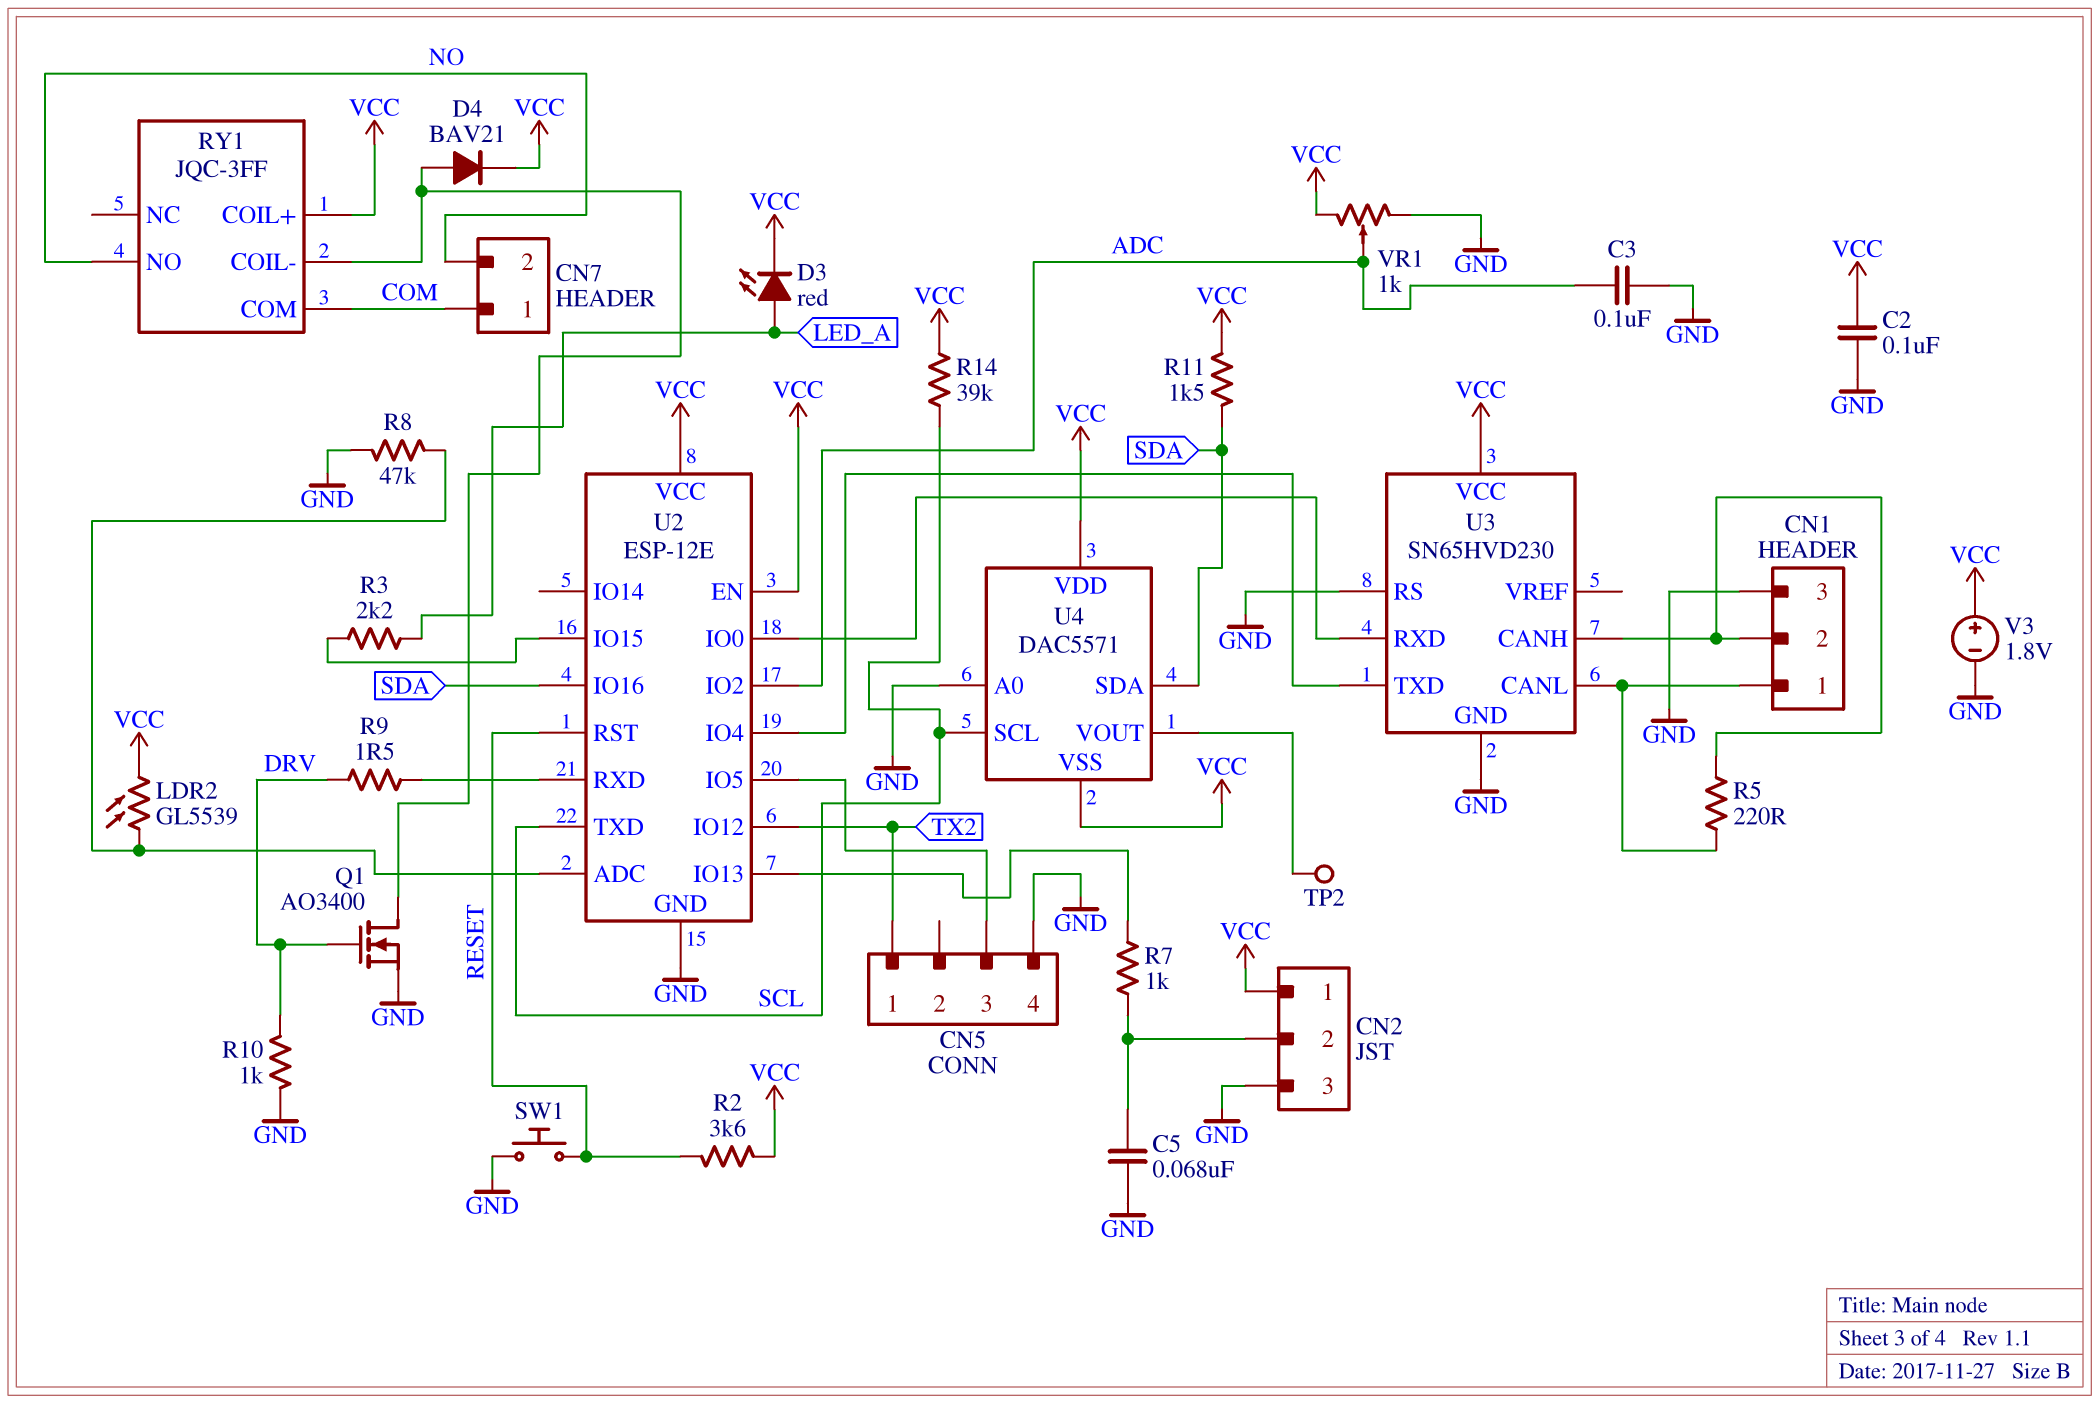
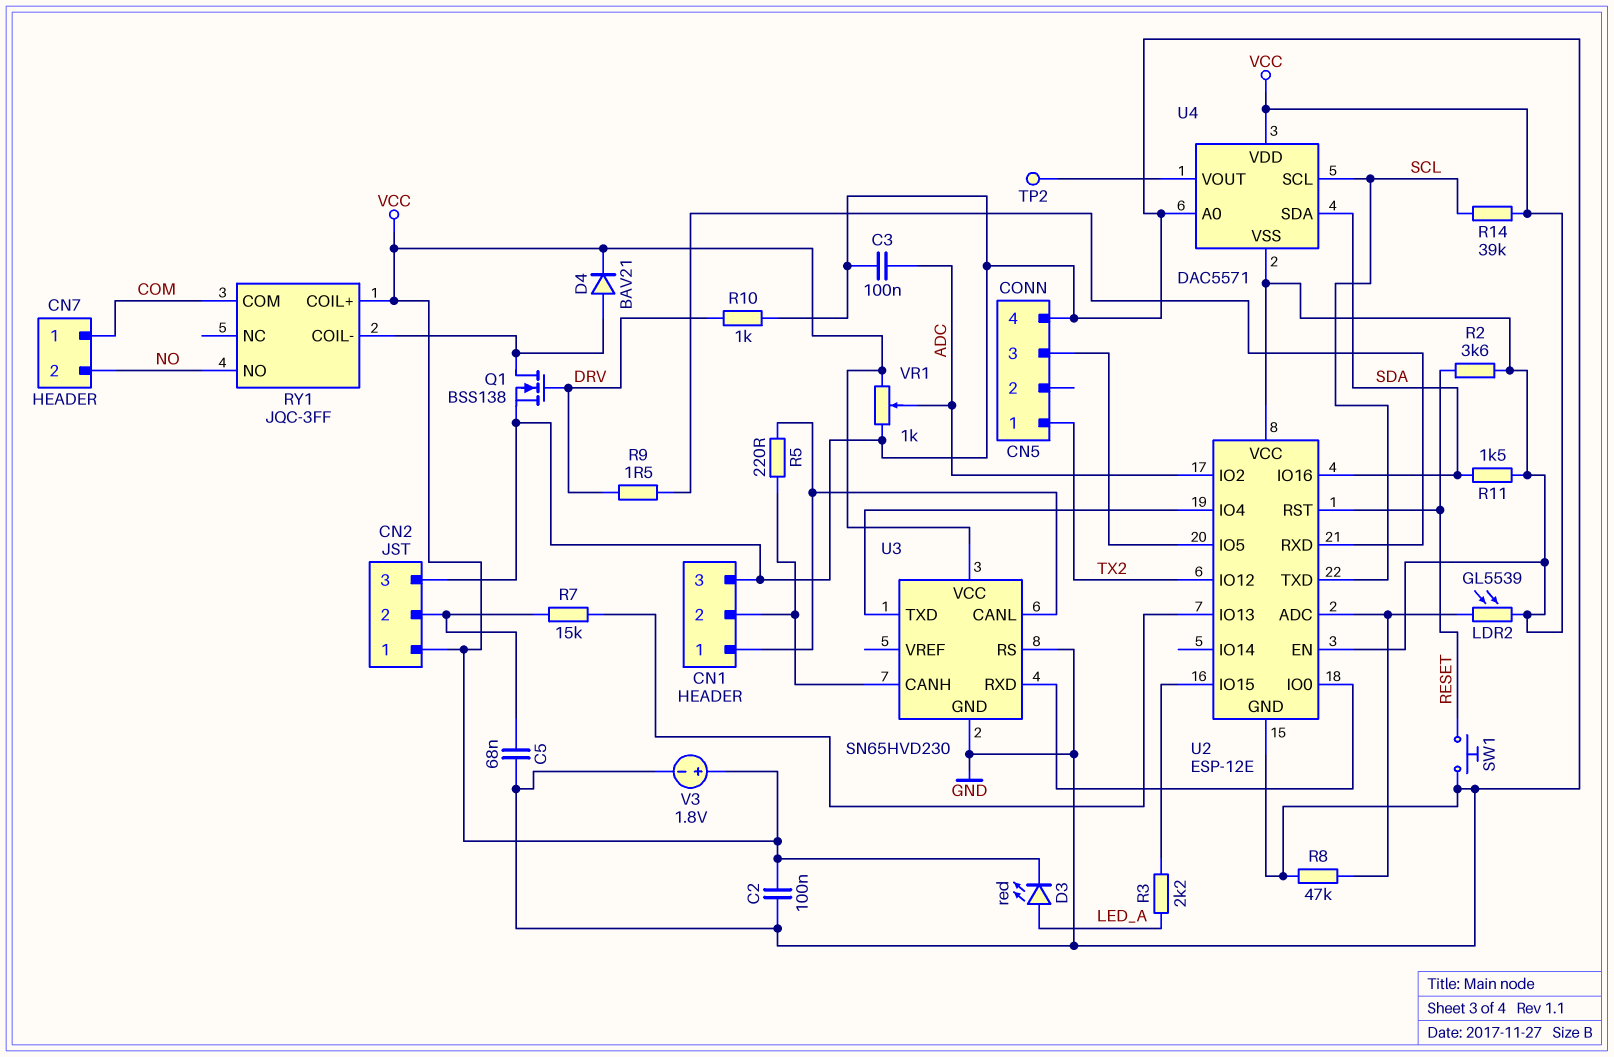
Q1: NMOS AO3400 (G DRV, D RY1/COIL-, S GND) -> NMOS BSS138 (G DRV, D RY1/COIL-, S GND)
R7: 1k (CN2/2, U2/IO13) -> 15k (CN2/2, U2/IO13)

